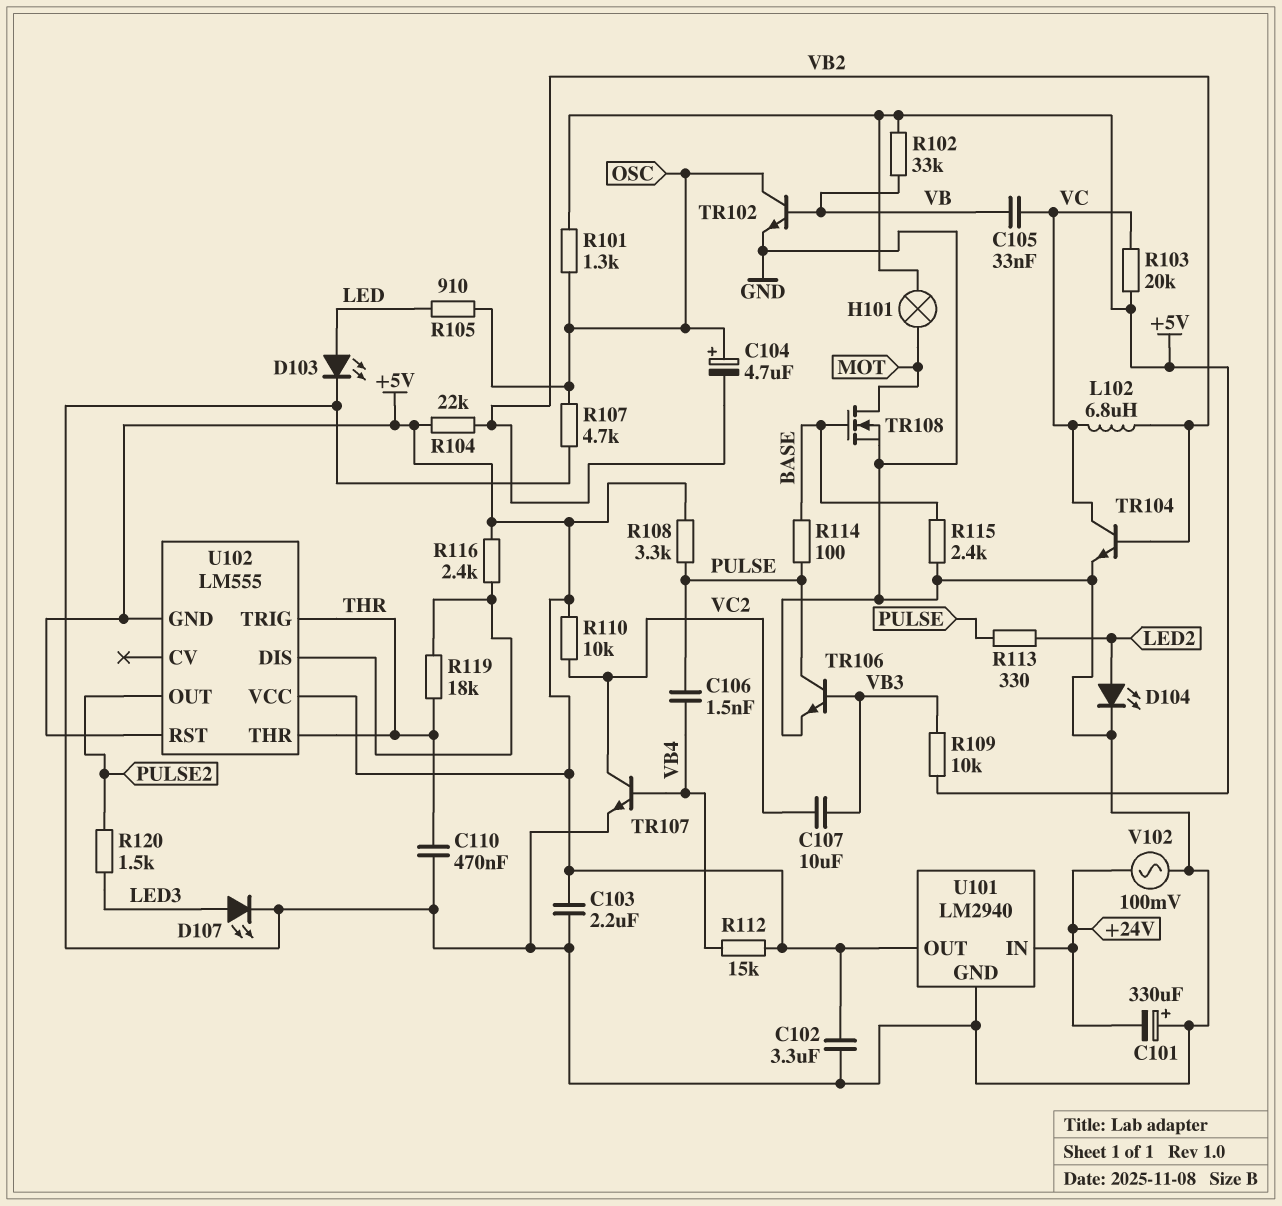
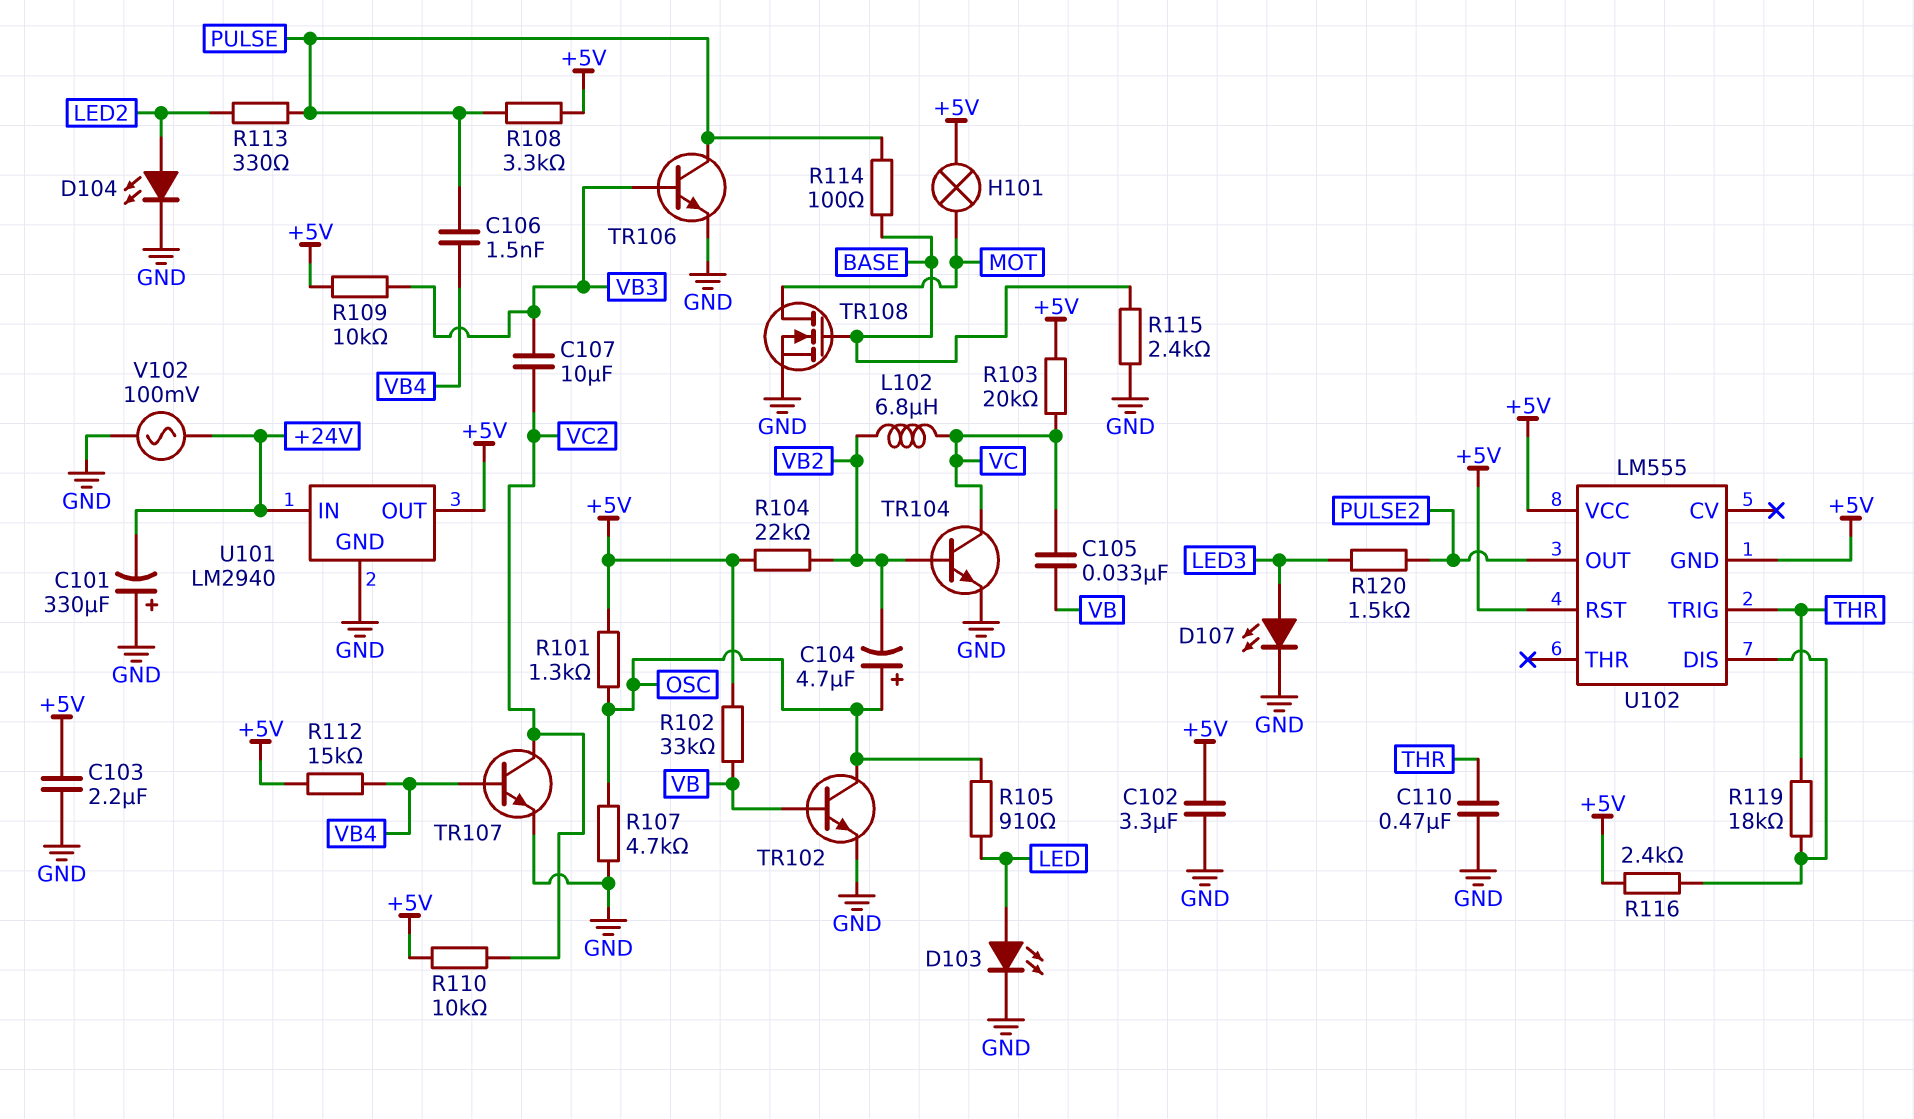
U102 pin THR: THR -> none

